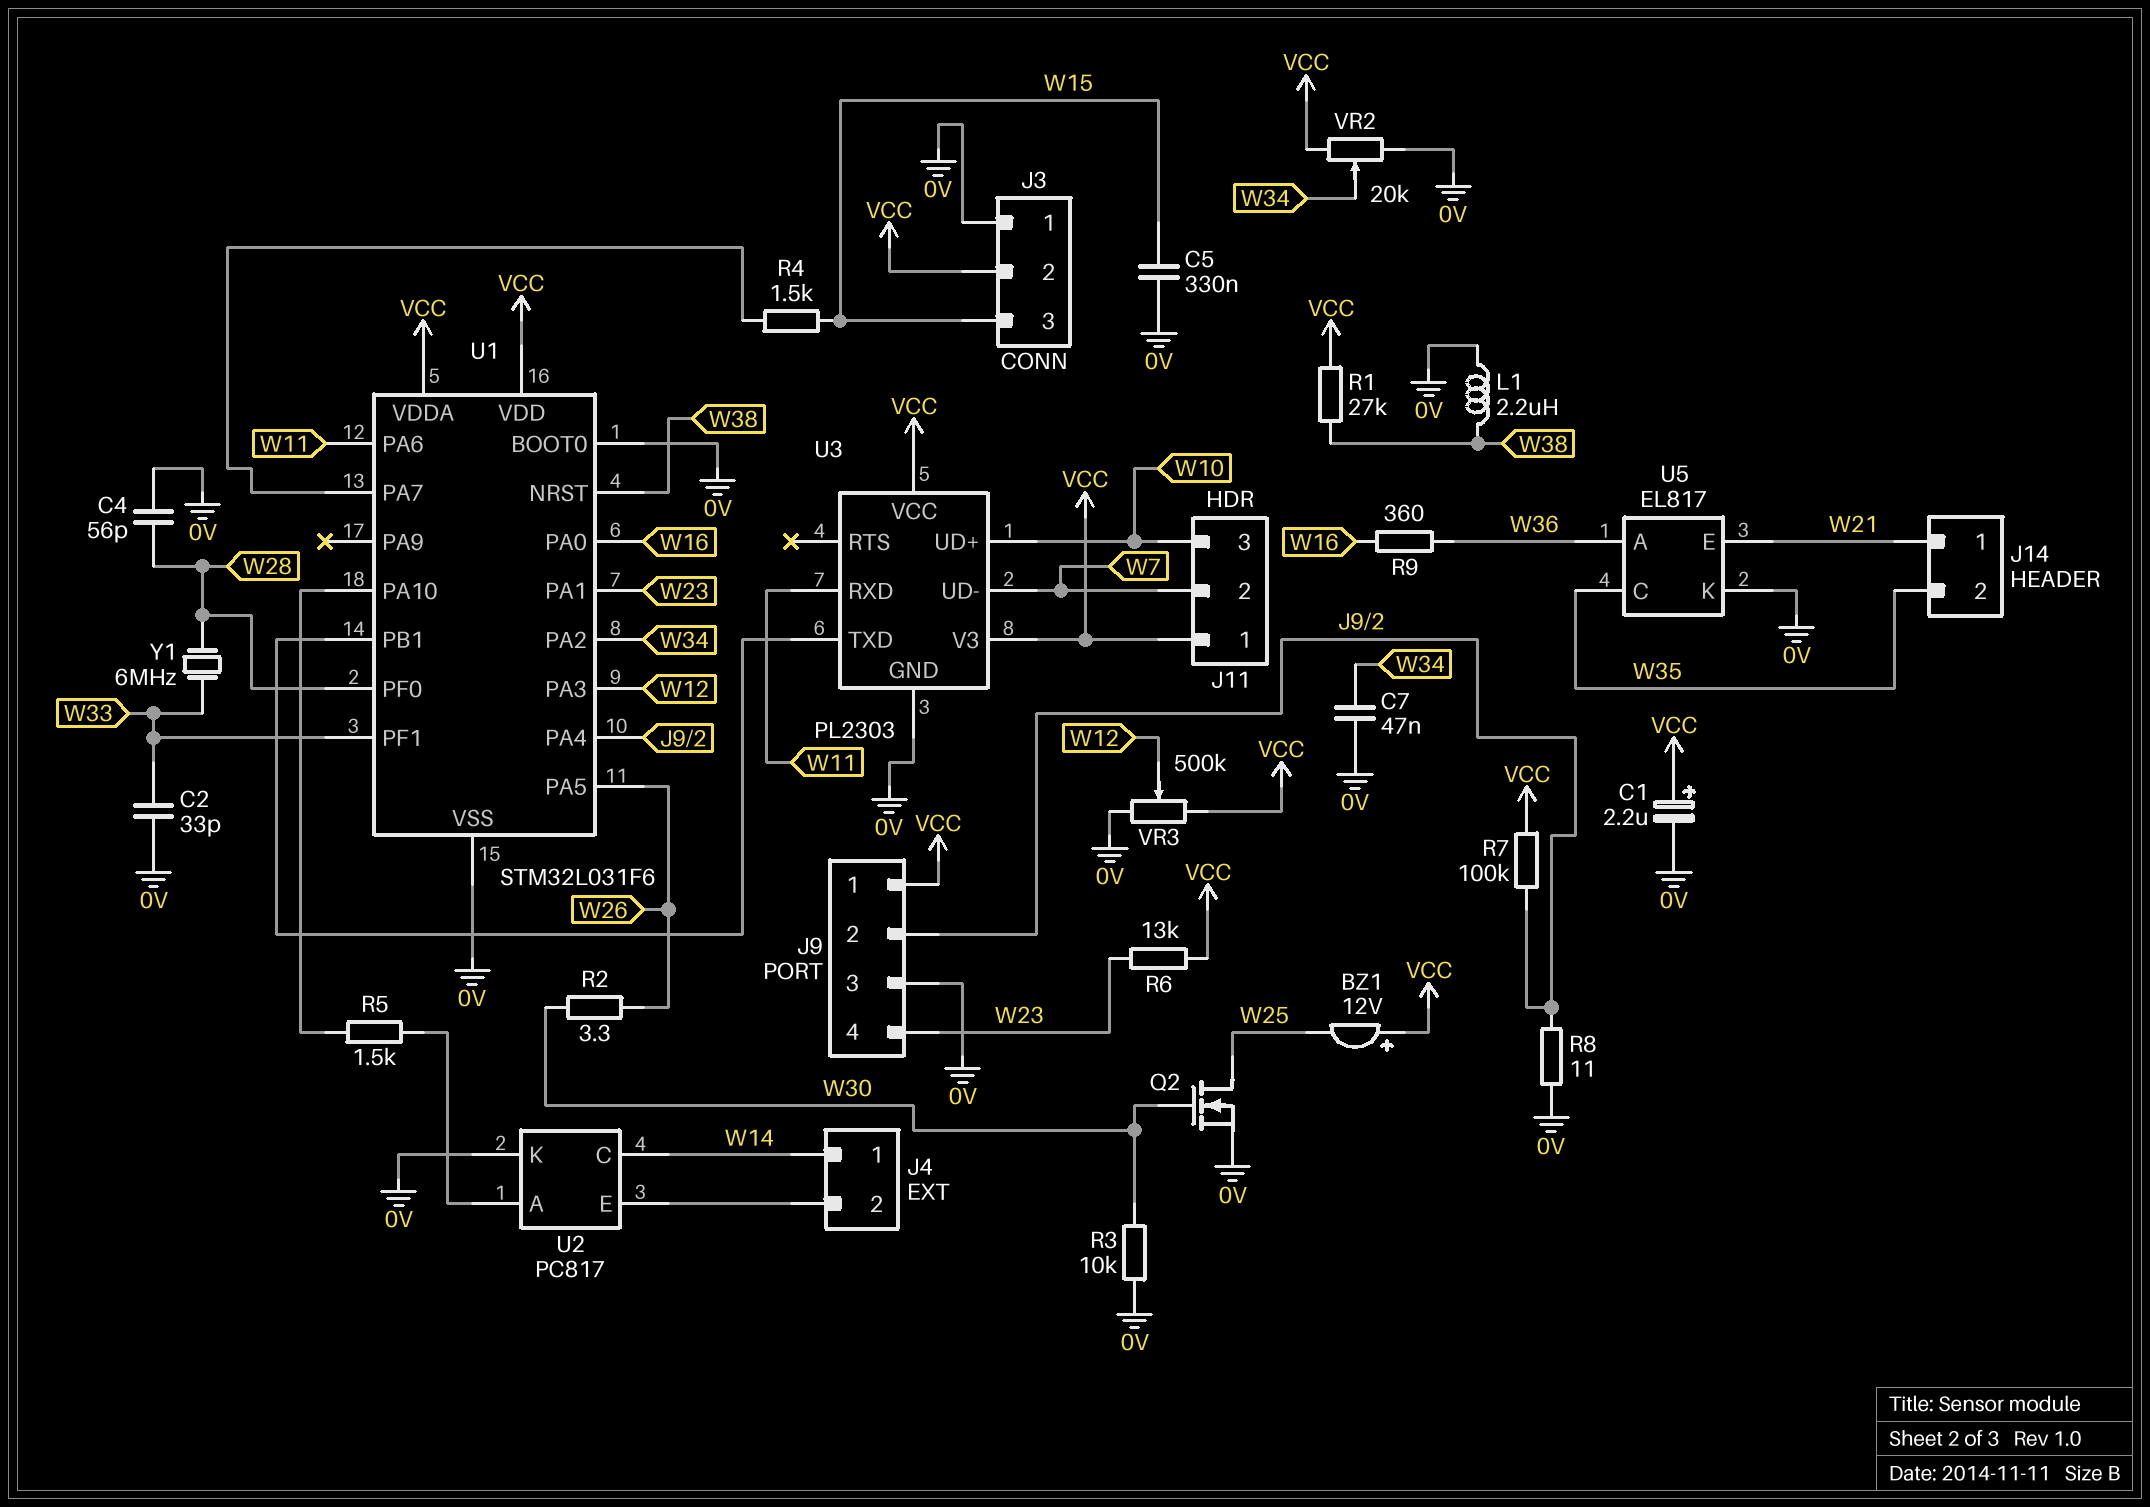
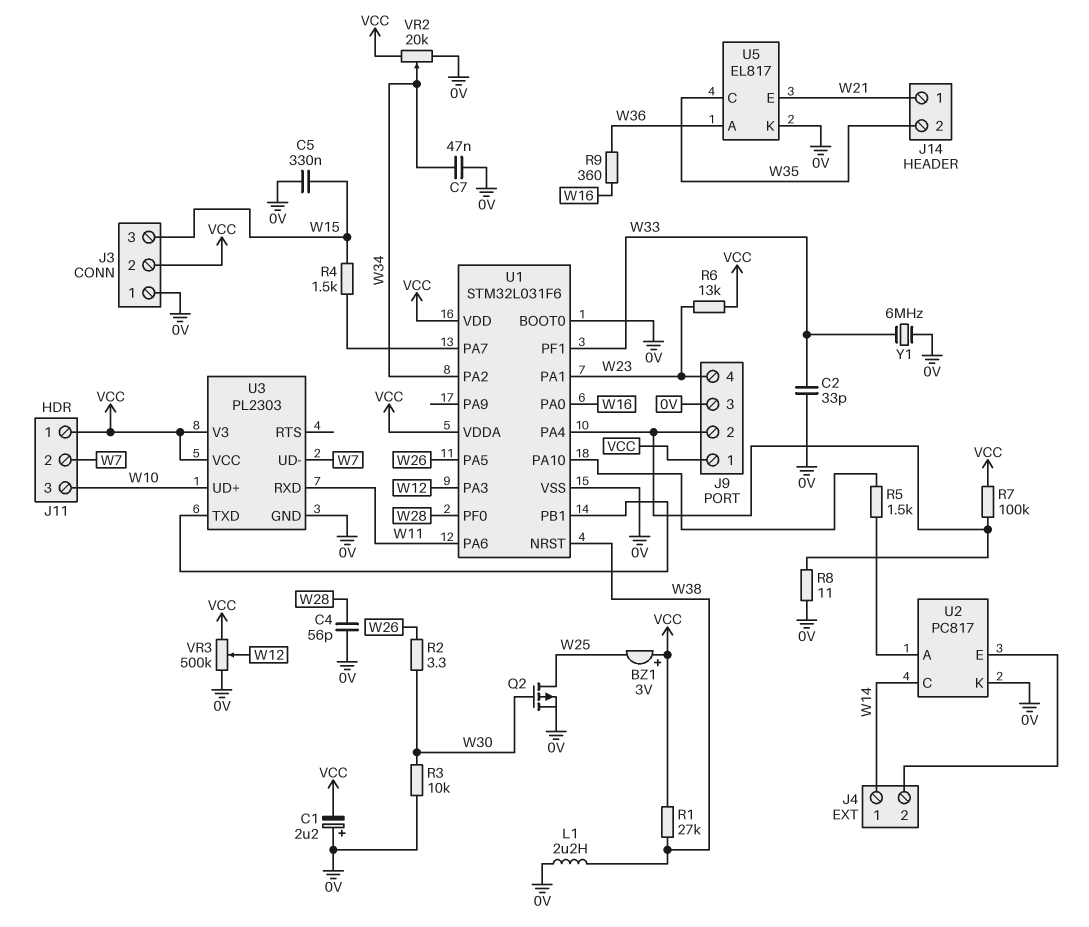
BZ1: buzzer 12V (plus VCC, minus W25) -> buzzer 3V (plus VCC, minus W25)
C1: 2.2uF (plus VCC, minus 0V) -> 2.2uF (plus 0V, minus VCC)
Q2: NMOS (G W30, D W25, S 0V) -> PMOS (G W30, D W25, S 0V)
Y1: 6MHz (W28, W33) -> 6MHz (0V, W33)

